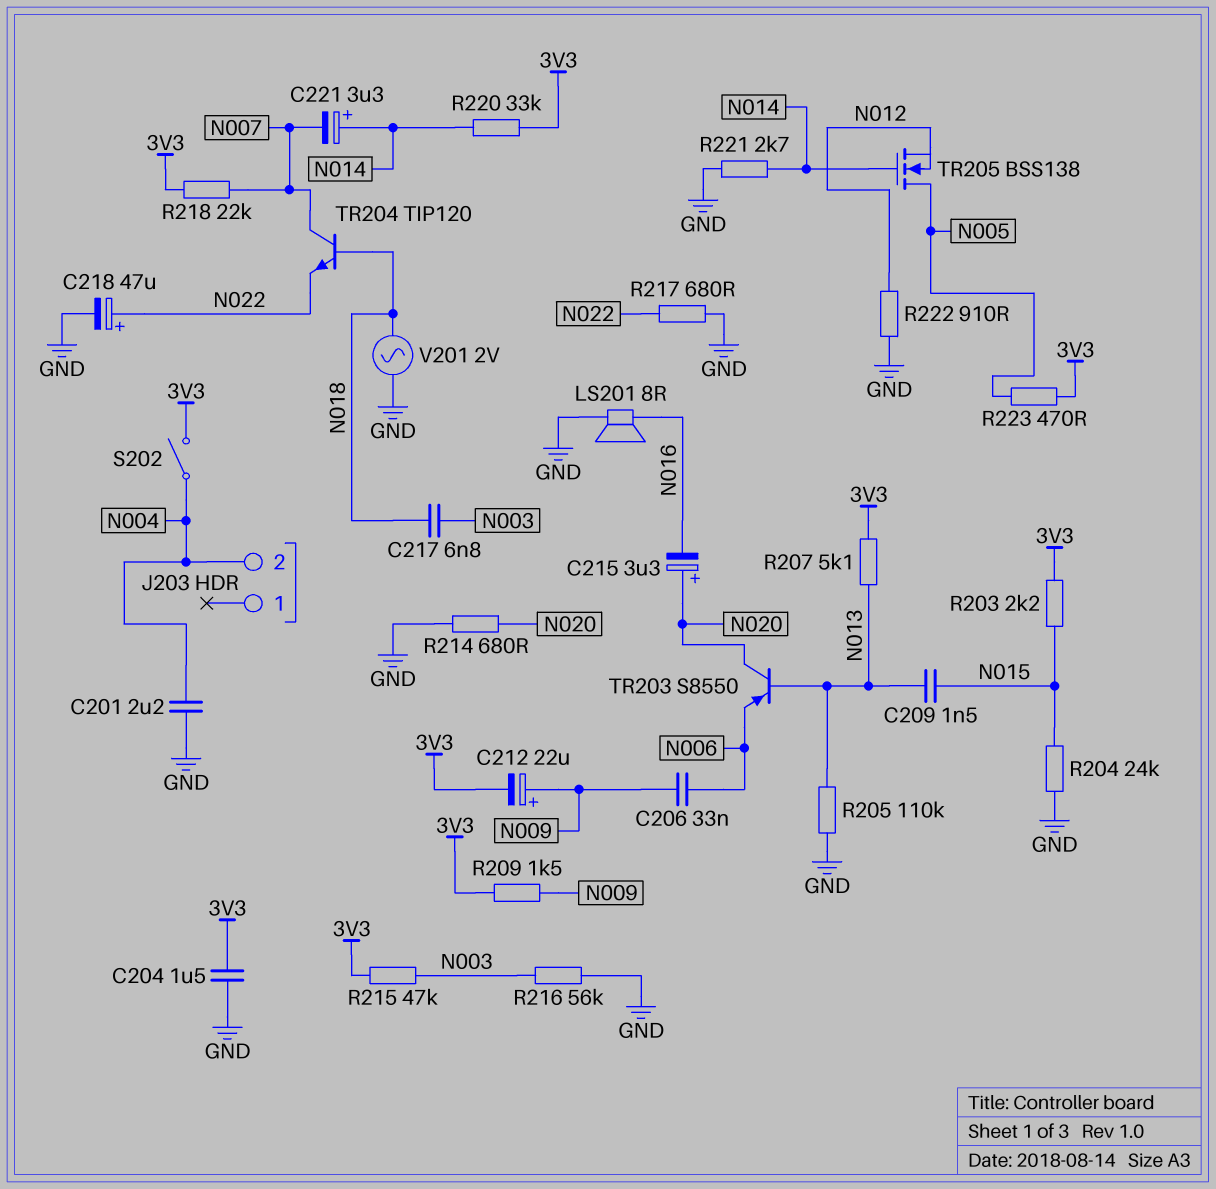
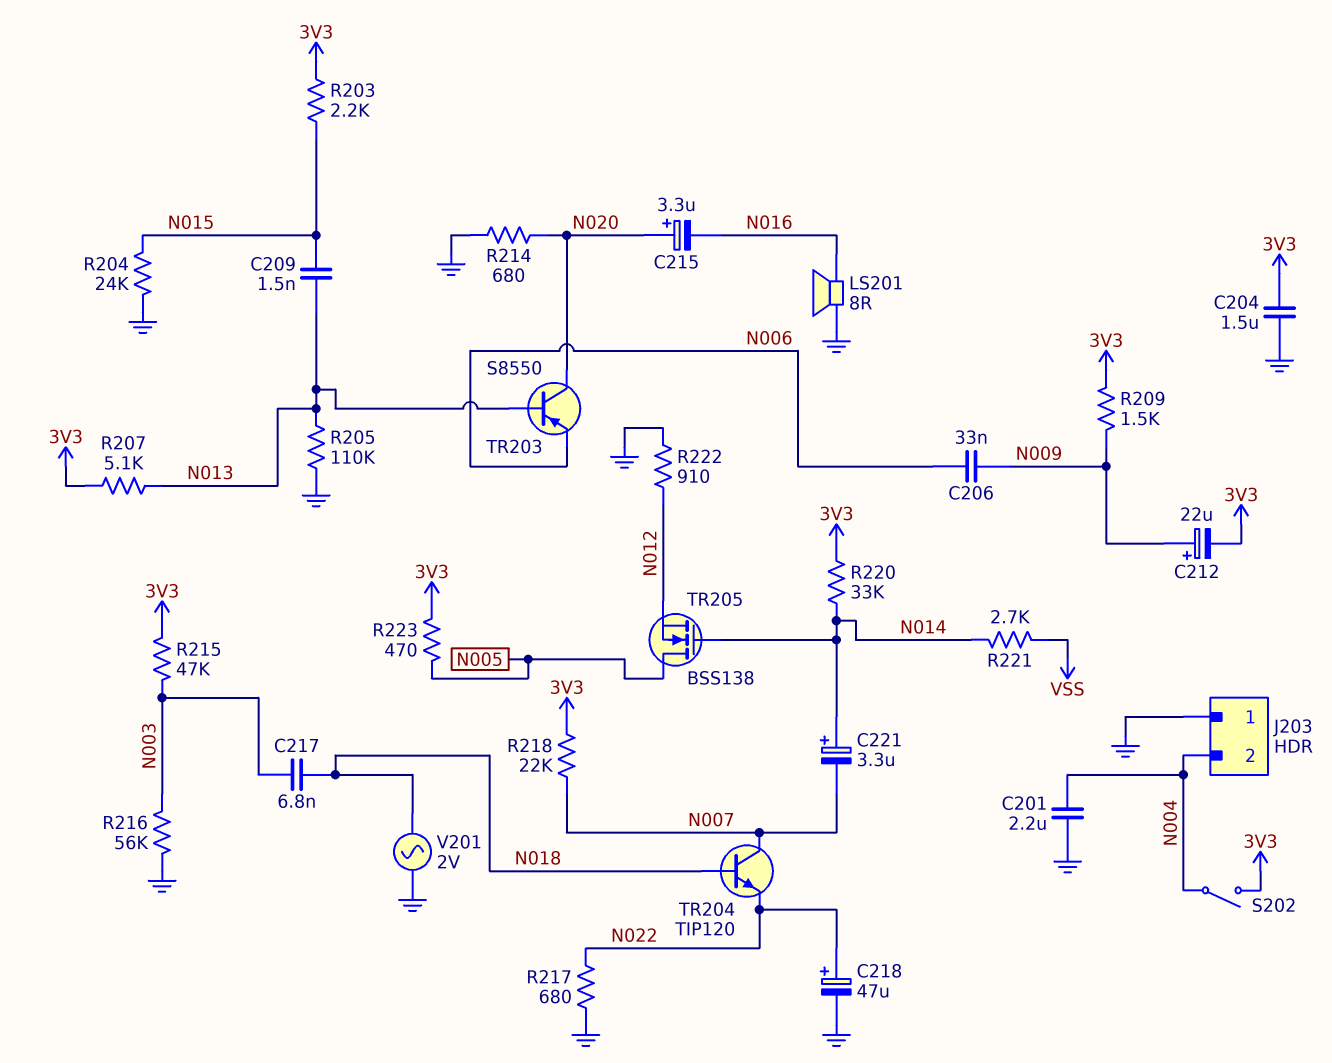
J203 pin 1: none -> GND
R221: 2.7k (GND, N014) -> 2.7k (N014, VSS)

